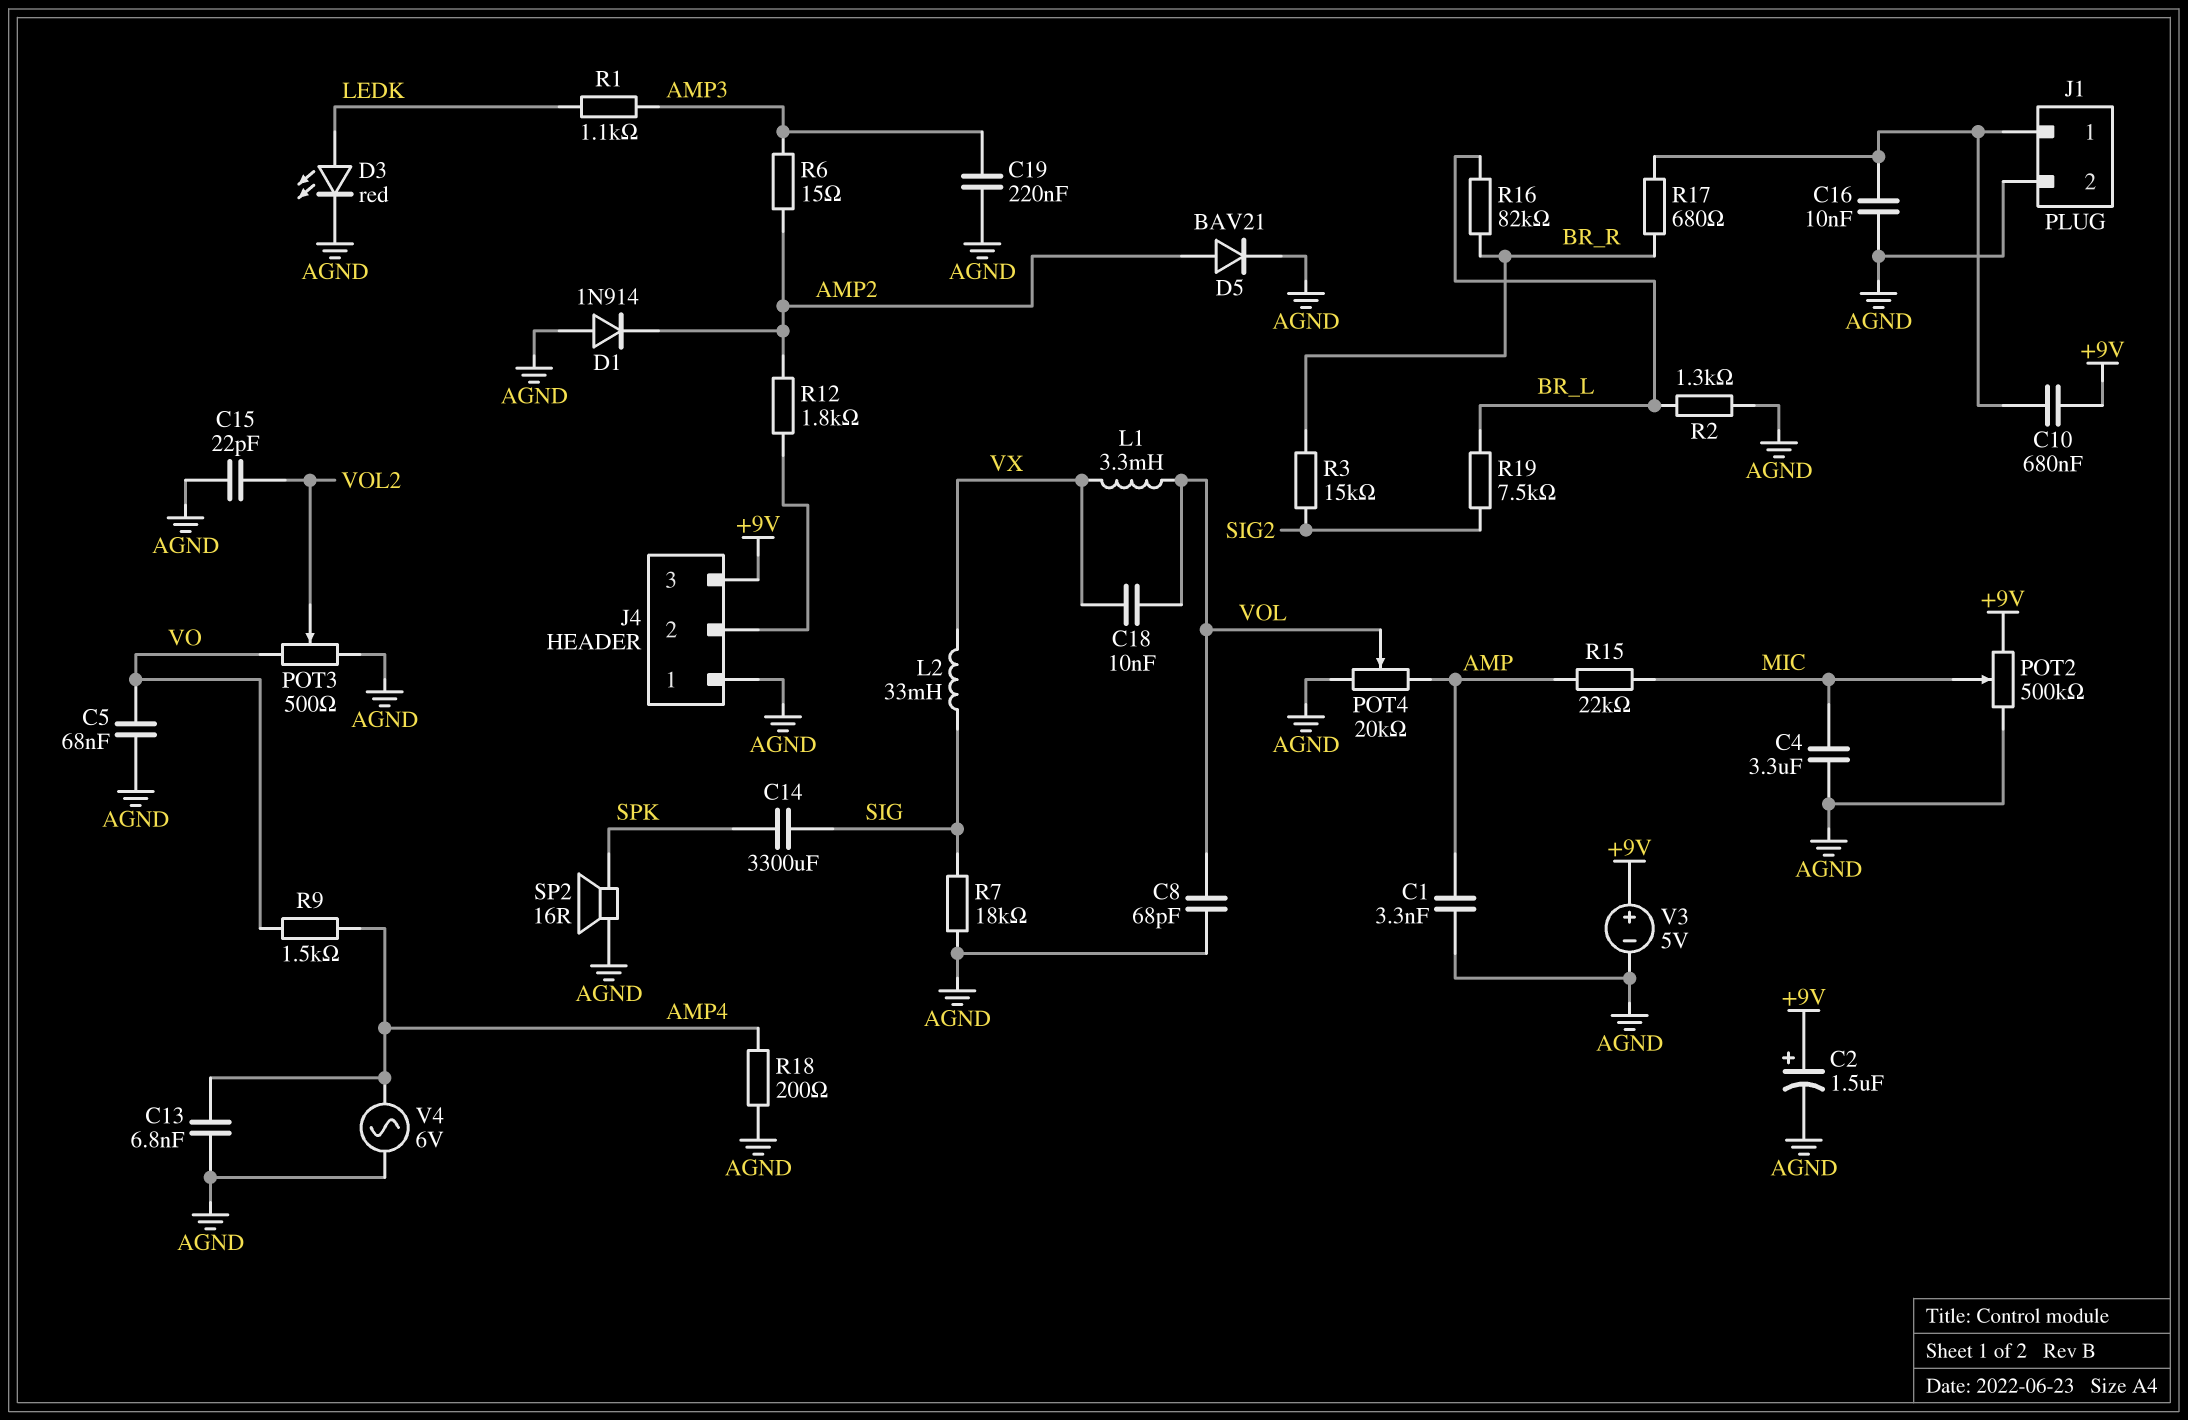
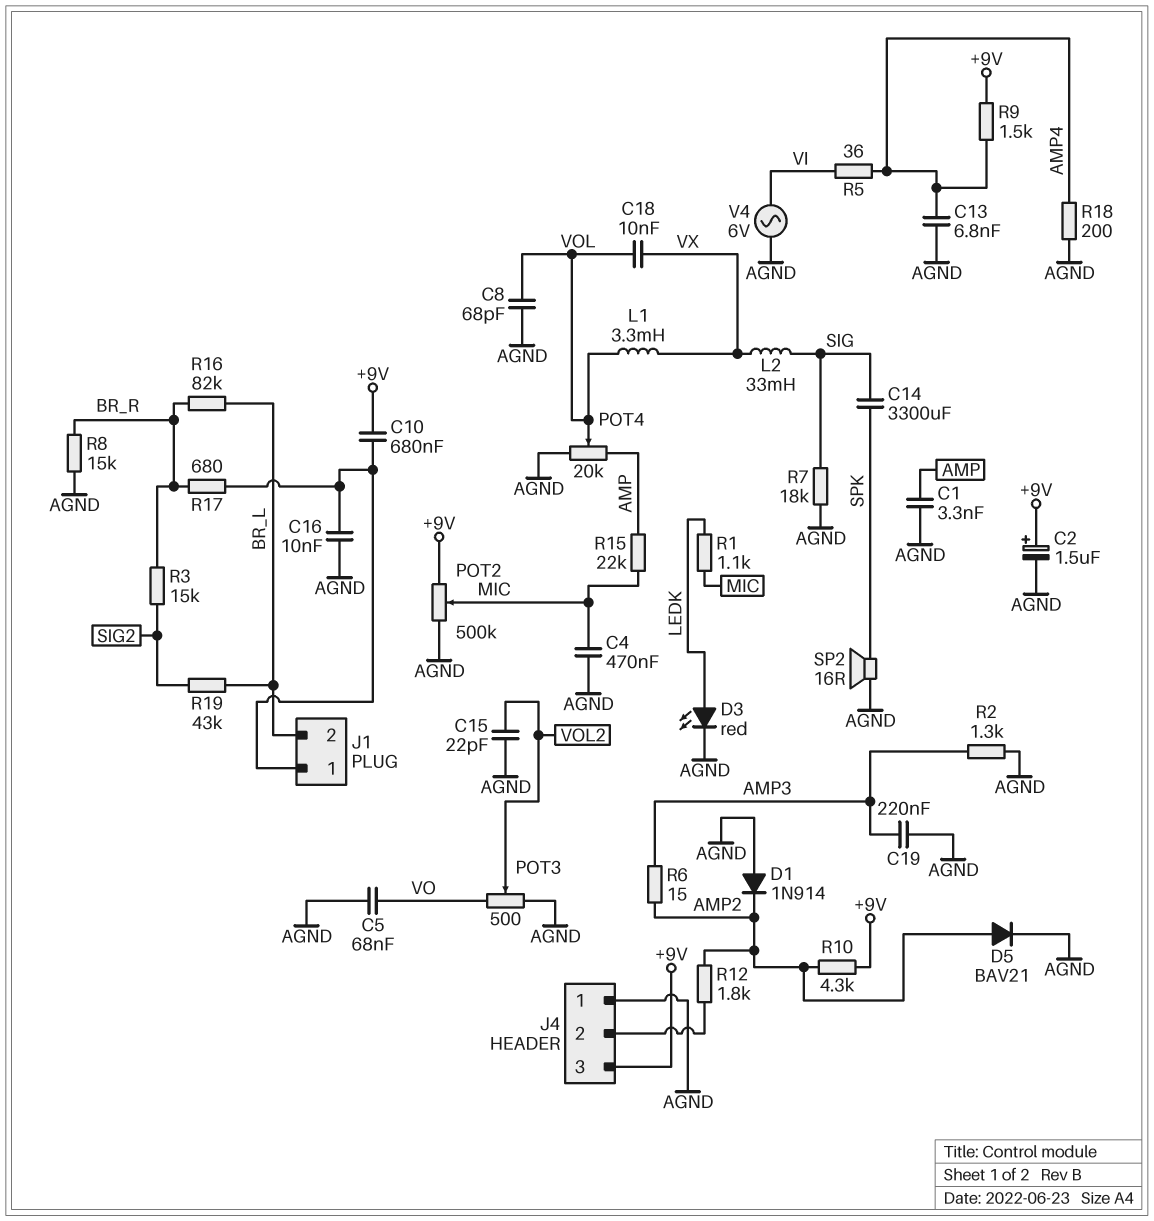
C4: 3.3uF (AGND, MIC) -> 470nF (AGND, MIC)
J1 pin 2: AGND -> BR_L
R1: 1.1k (AMP3, LEDK) -> 1.1k (LEDK, MIC)
R2: 1.3k (AGND, BR_L) -> 1.3k (AGND, AMP3)
R5: none -> 36 (AMP4, VI)
R8: none -> 15k (AGND, BR_R)
R9: 1.5k (AMP4, VO) -> 1.5k (+9V, AMP4)
R10: none -> 4.3k (+9V, AMP2)
R19: 7.5k (BR_L, SIG2) -> 43k (BR_L, SIG2)
V3: 5V (plus +9V, minus AGND) -> none
V4: AC 6V (AGND, AMP4) -> AC 6V (AGND, VI)

